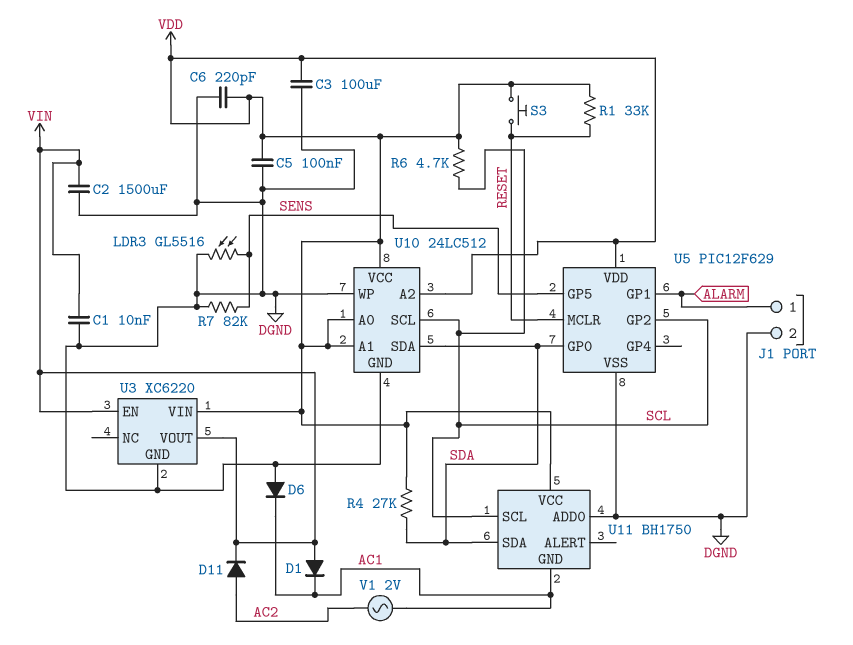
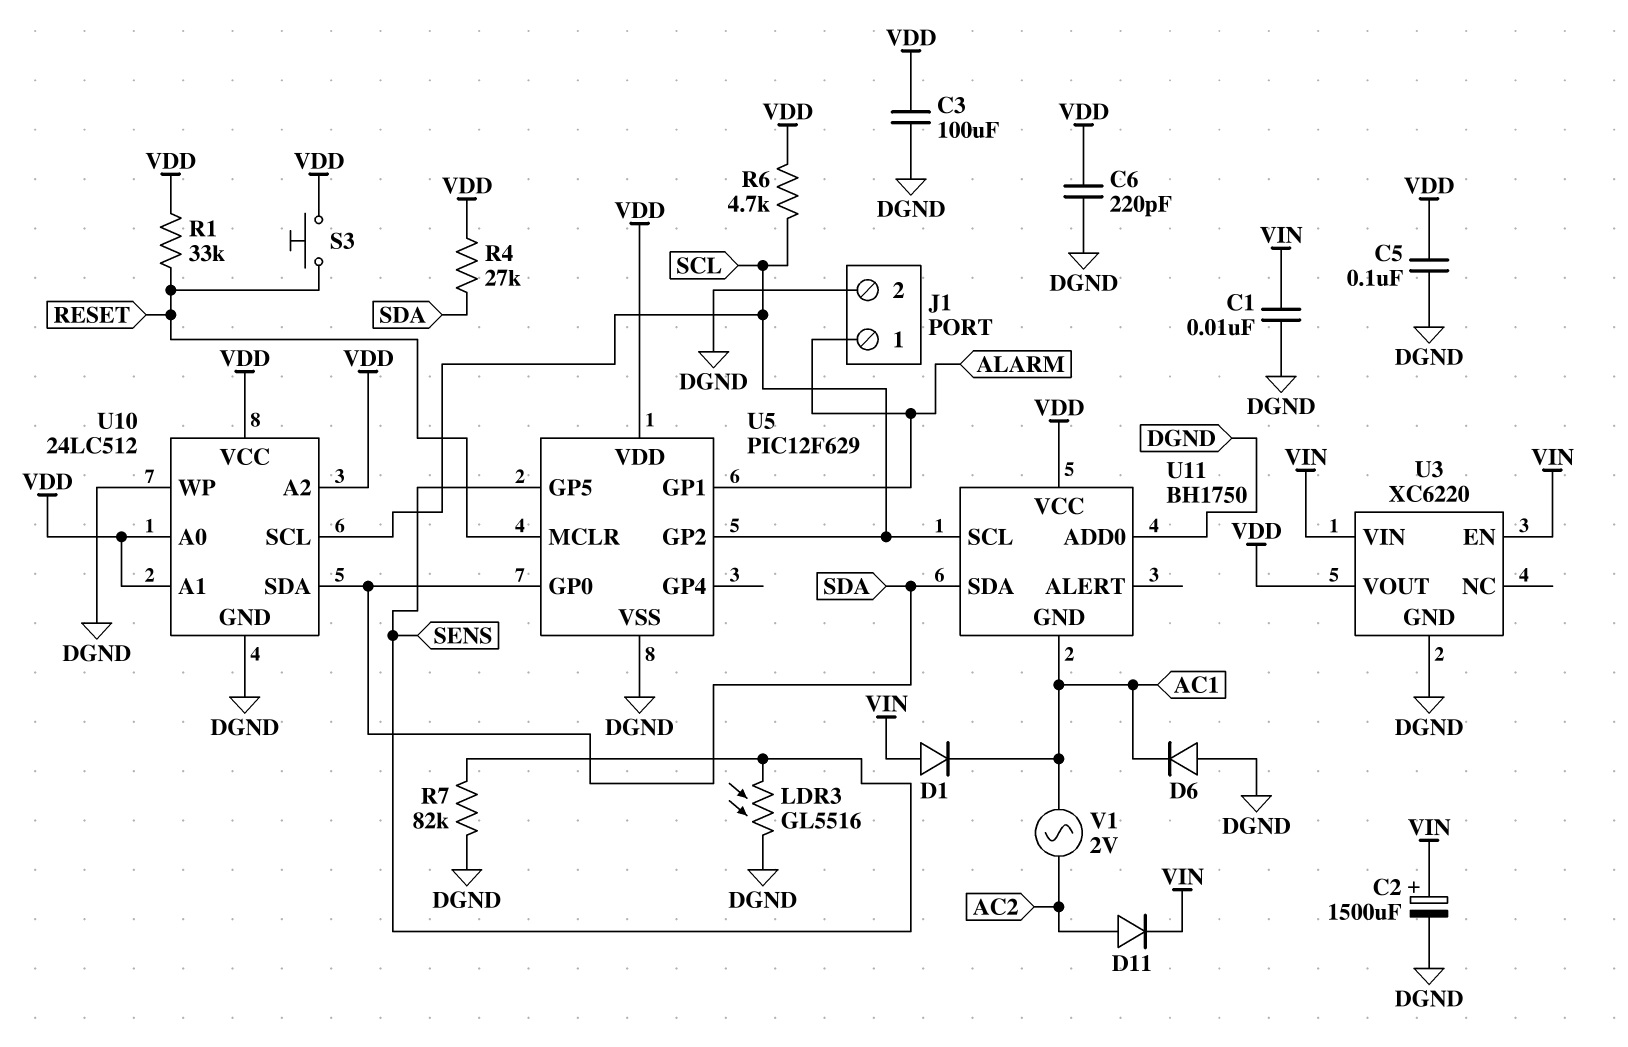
C2: 1500uF (DGND, VIN) -> 1500uF (plus VIN, minus DGND)
U3 pin VIN: VDD -> VIN
U3 pin VOUT: VIN -> VDD

